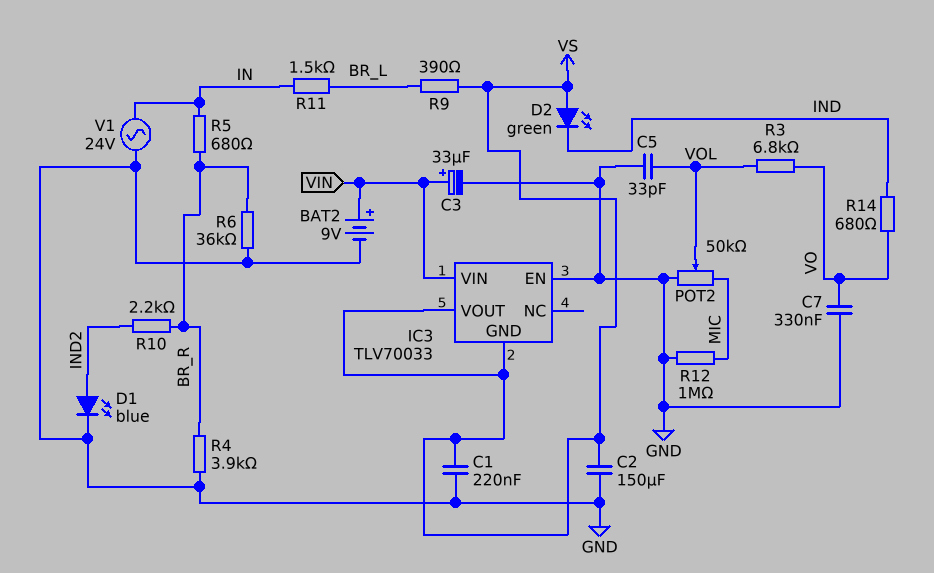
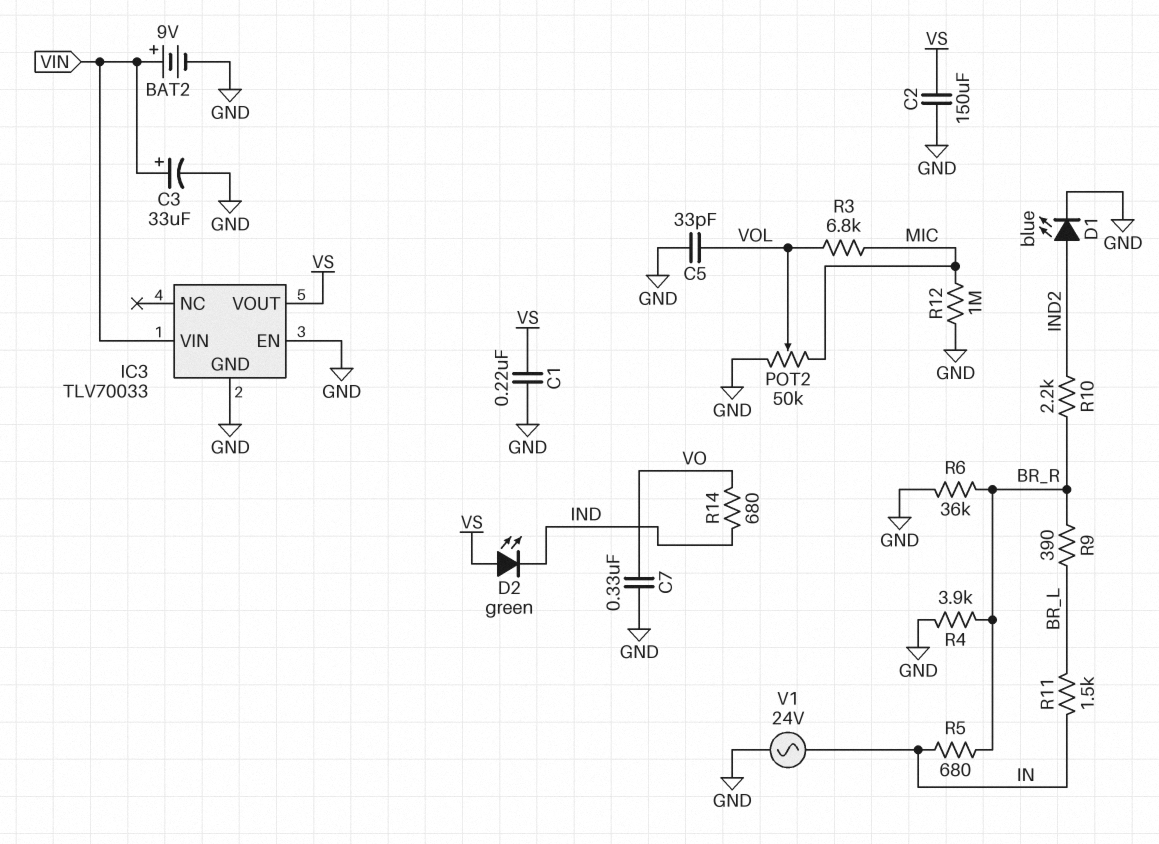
IC3 pin GND: VS -> GND
R3: 6.8k (VO, VOL) -> 6.8k (MIC, VOL)
R9: 390 (BR_L, VS) -> 390 (BR_L, BR_R)

